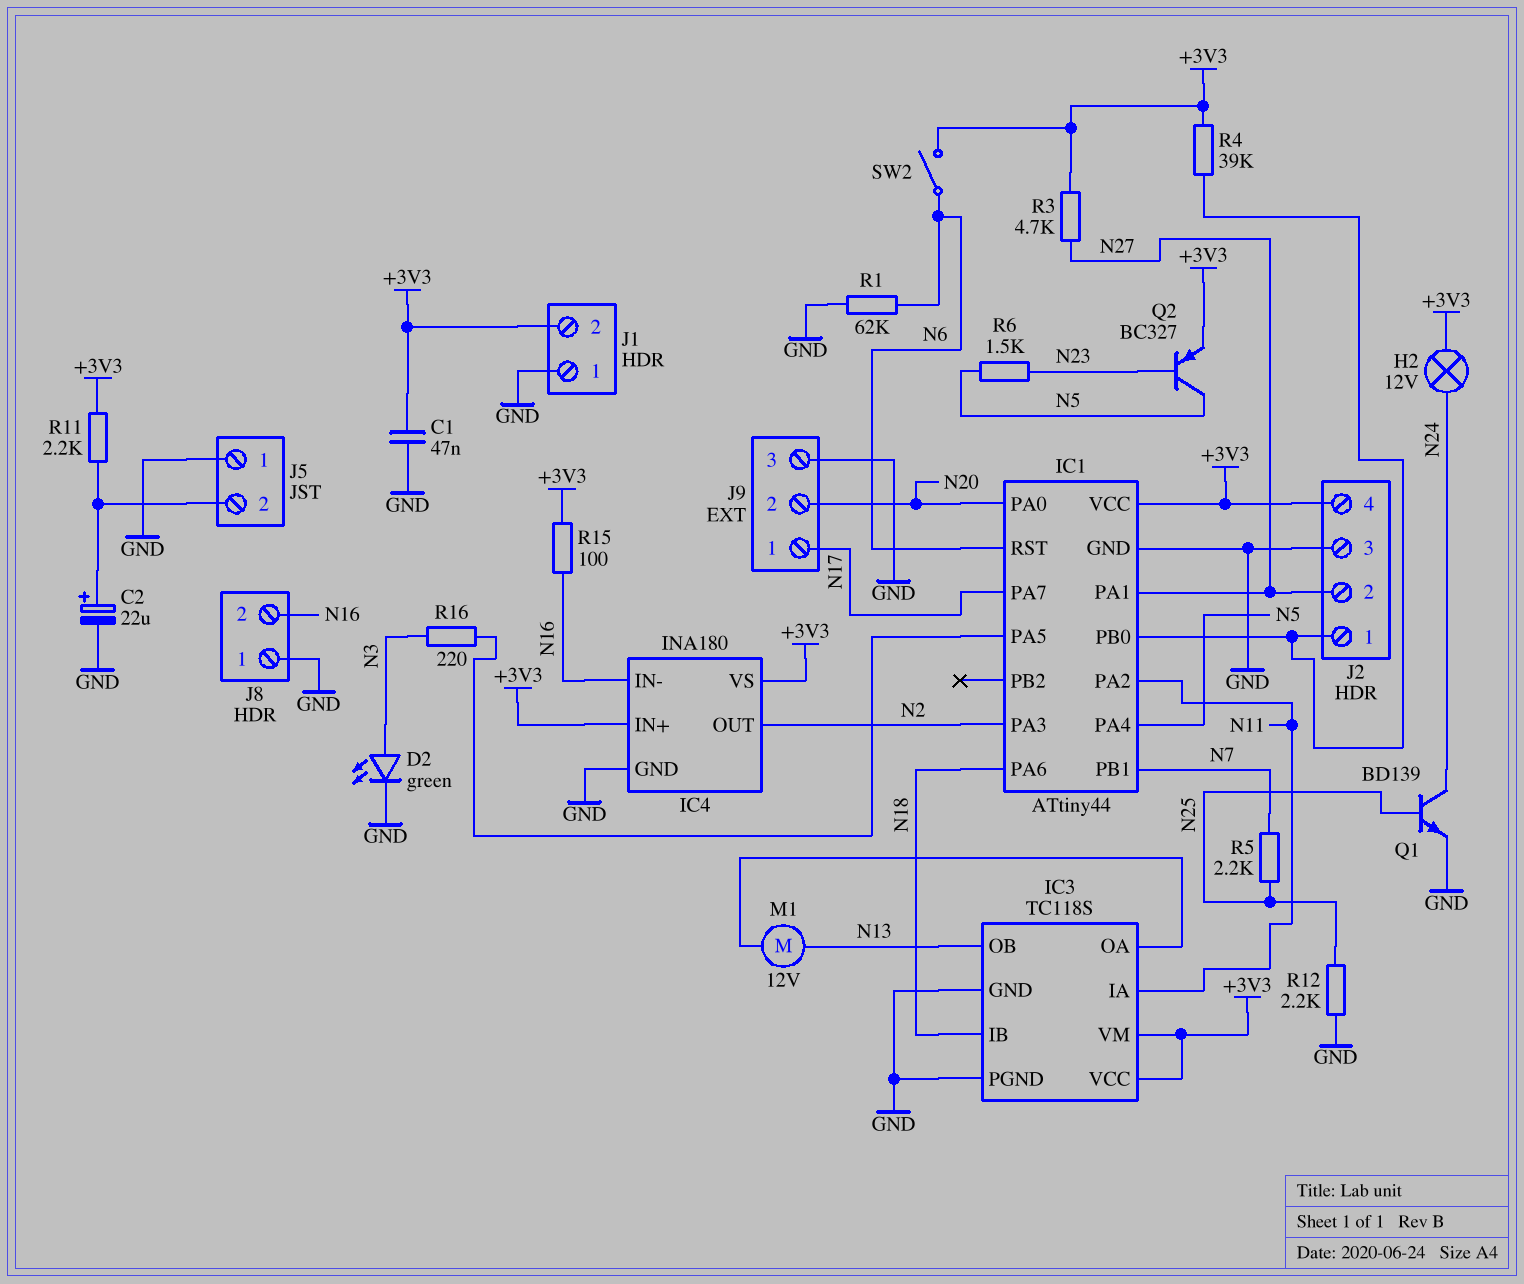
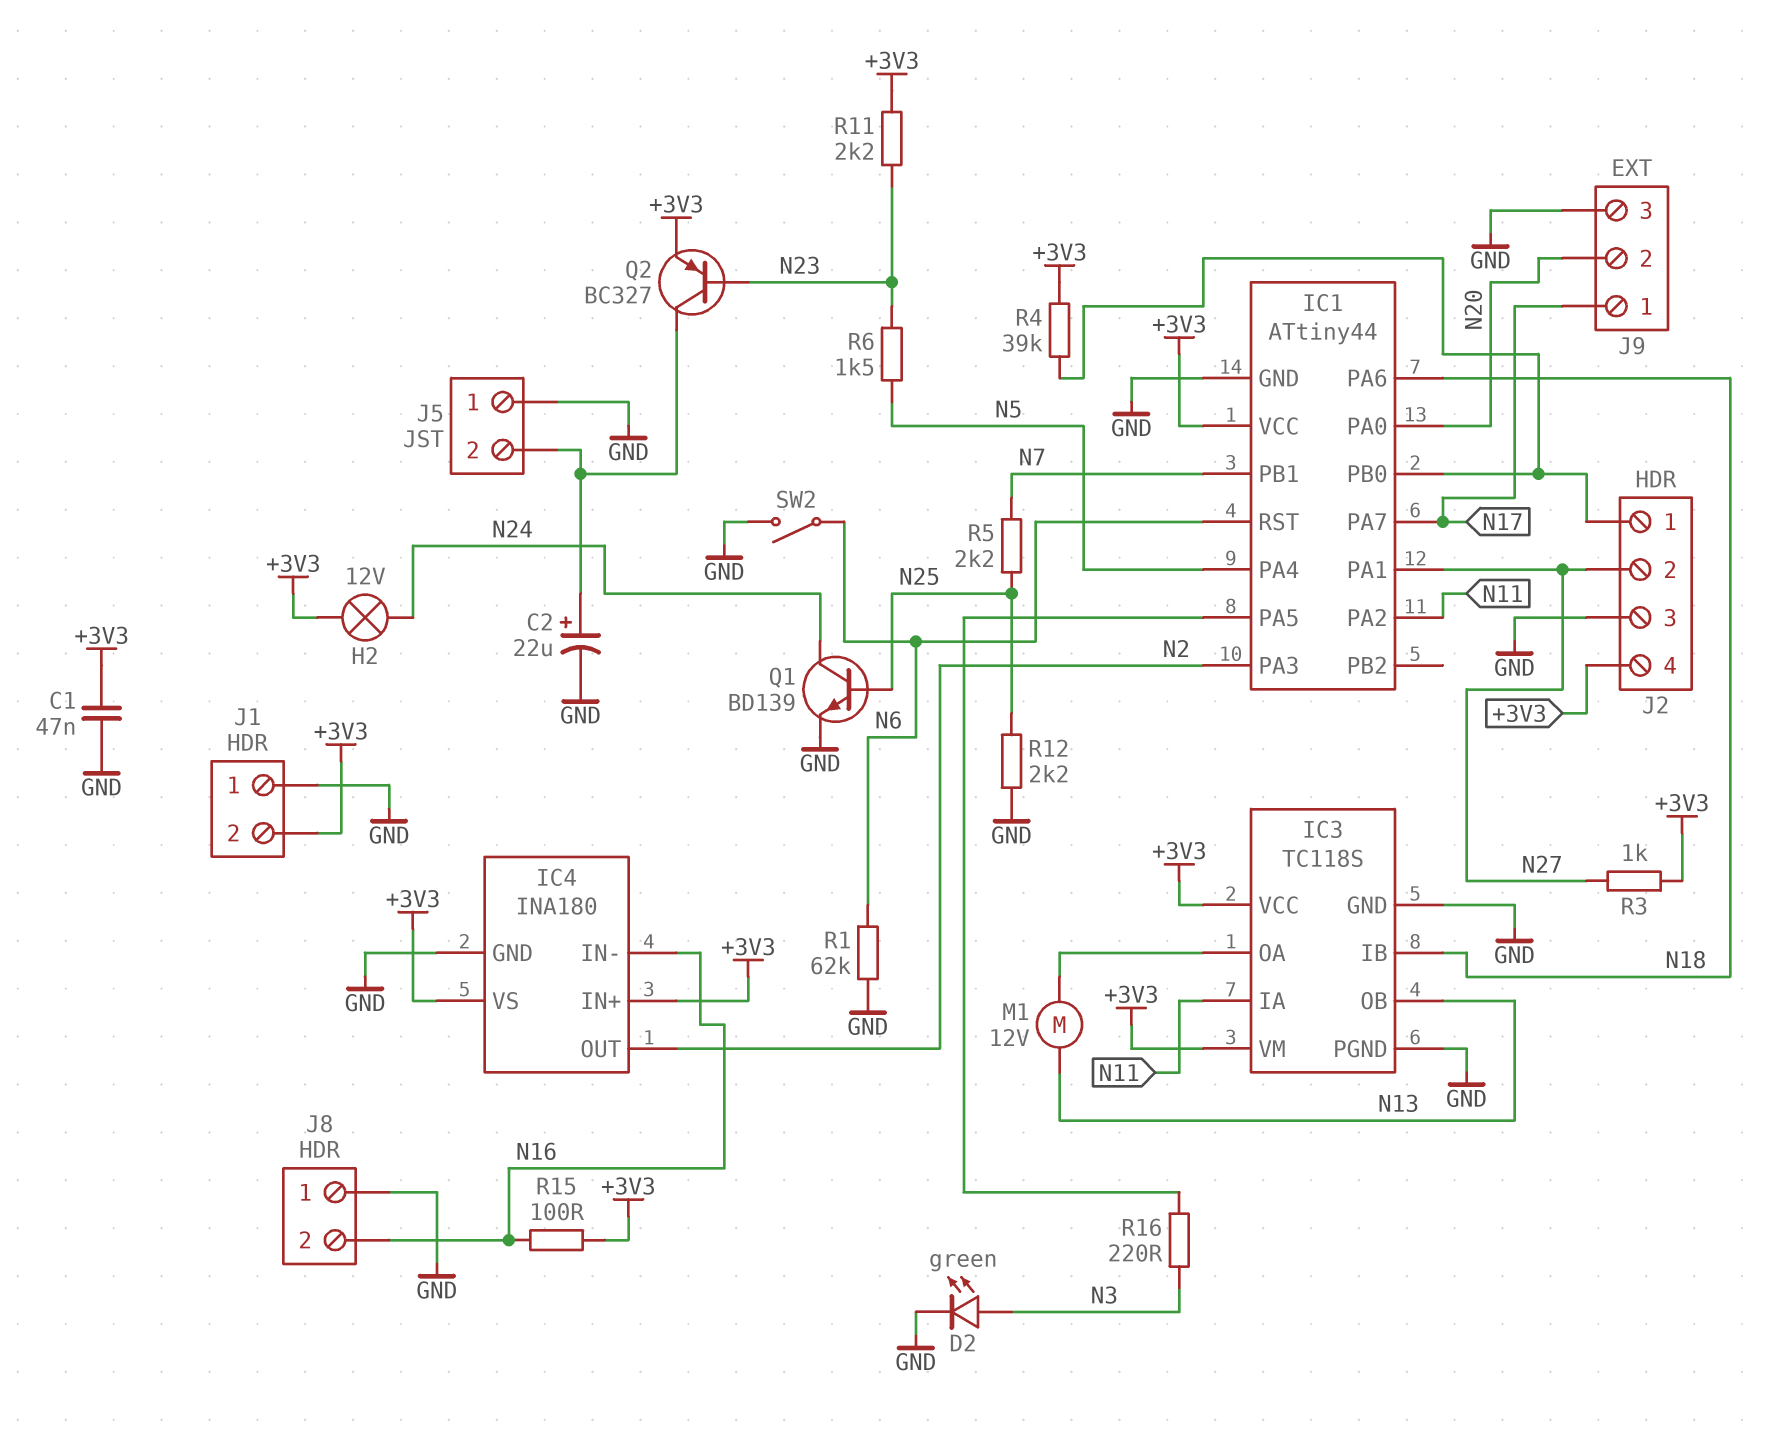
Q2: PNP BC327 (B N23, C N5, E +3V3) -> PNP BC327 (B N23, C J5/2, E +3V3)
R3: 4.7k (+3V3, N27) -> 1k (+3V3, N27)
R11: 2.2k (+3V3, J5/2) -> 2.2k (+3V3, N23)
SW2: switch (+3V3, N6) -> switch (GND, N6)

